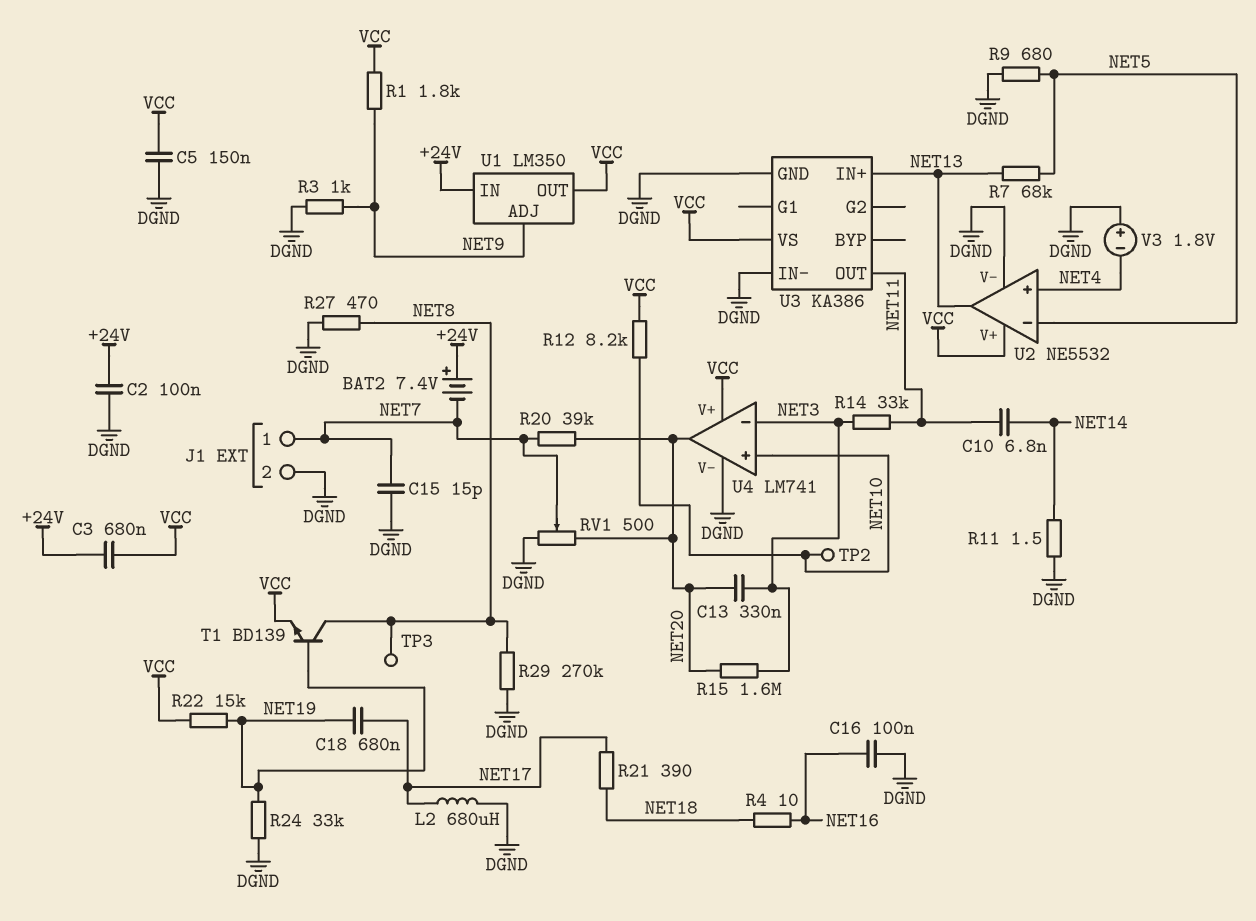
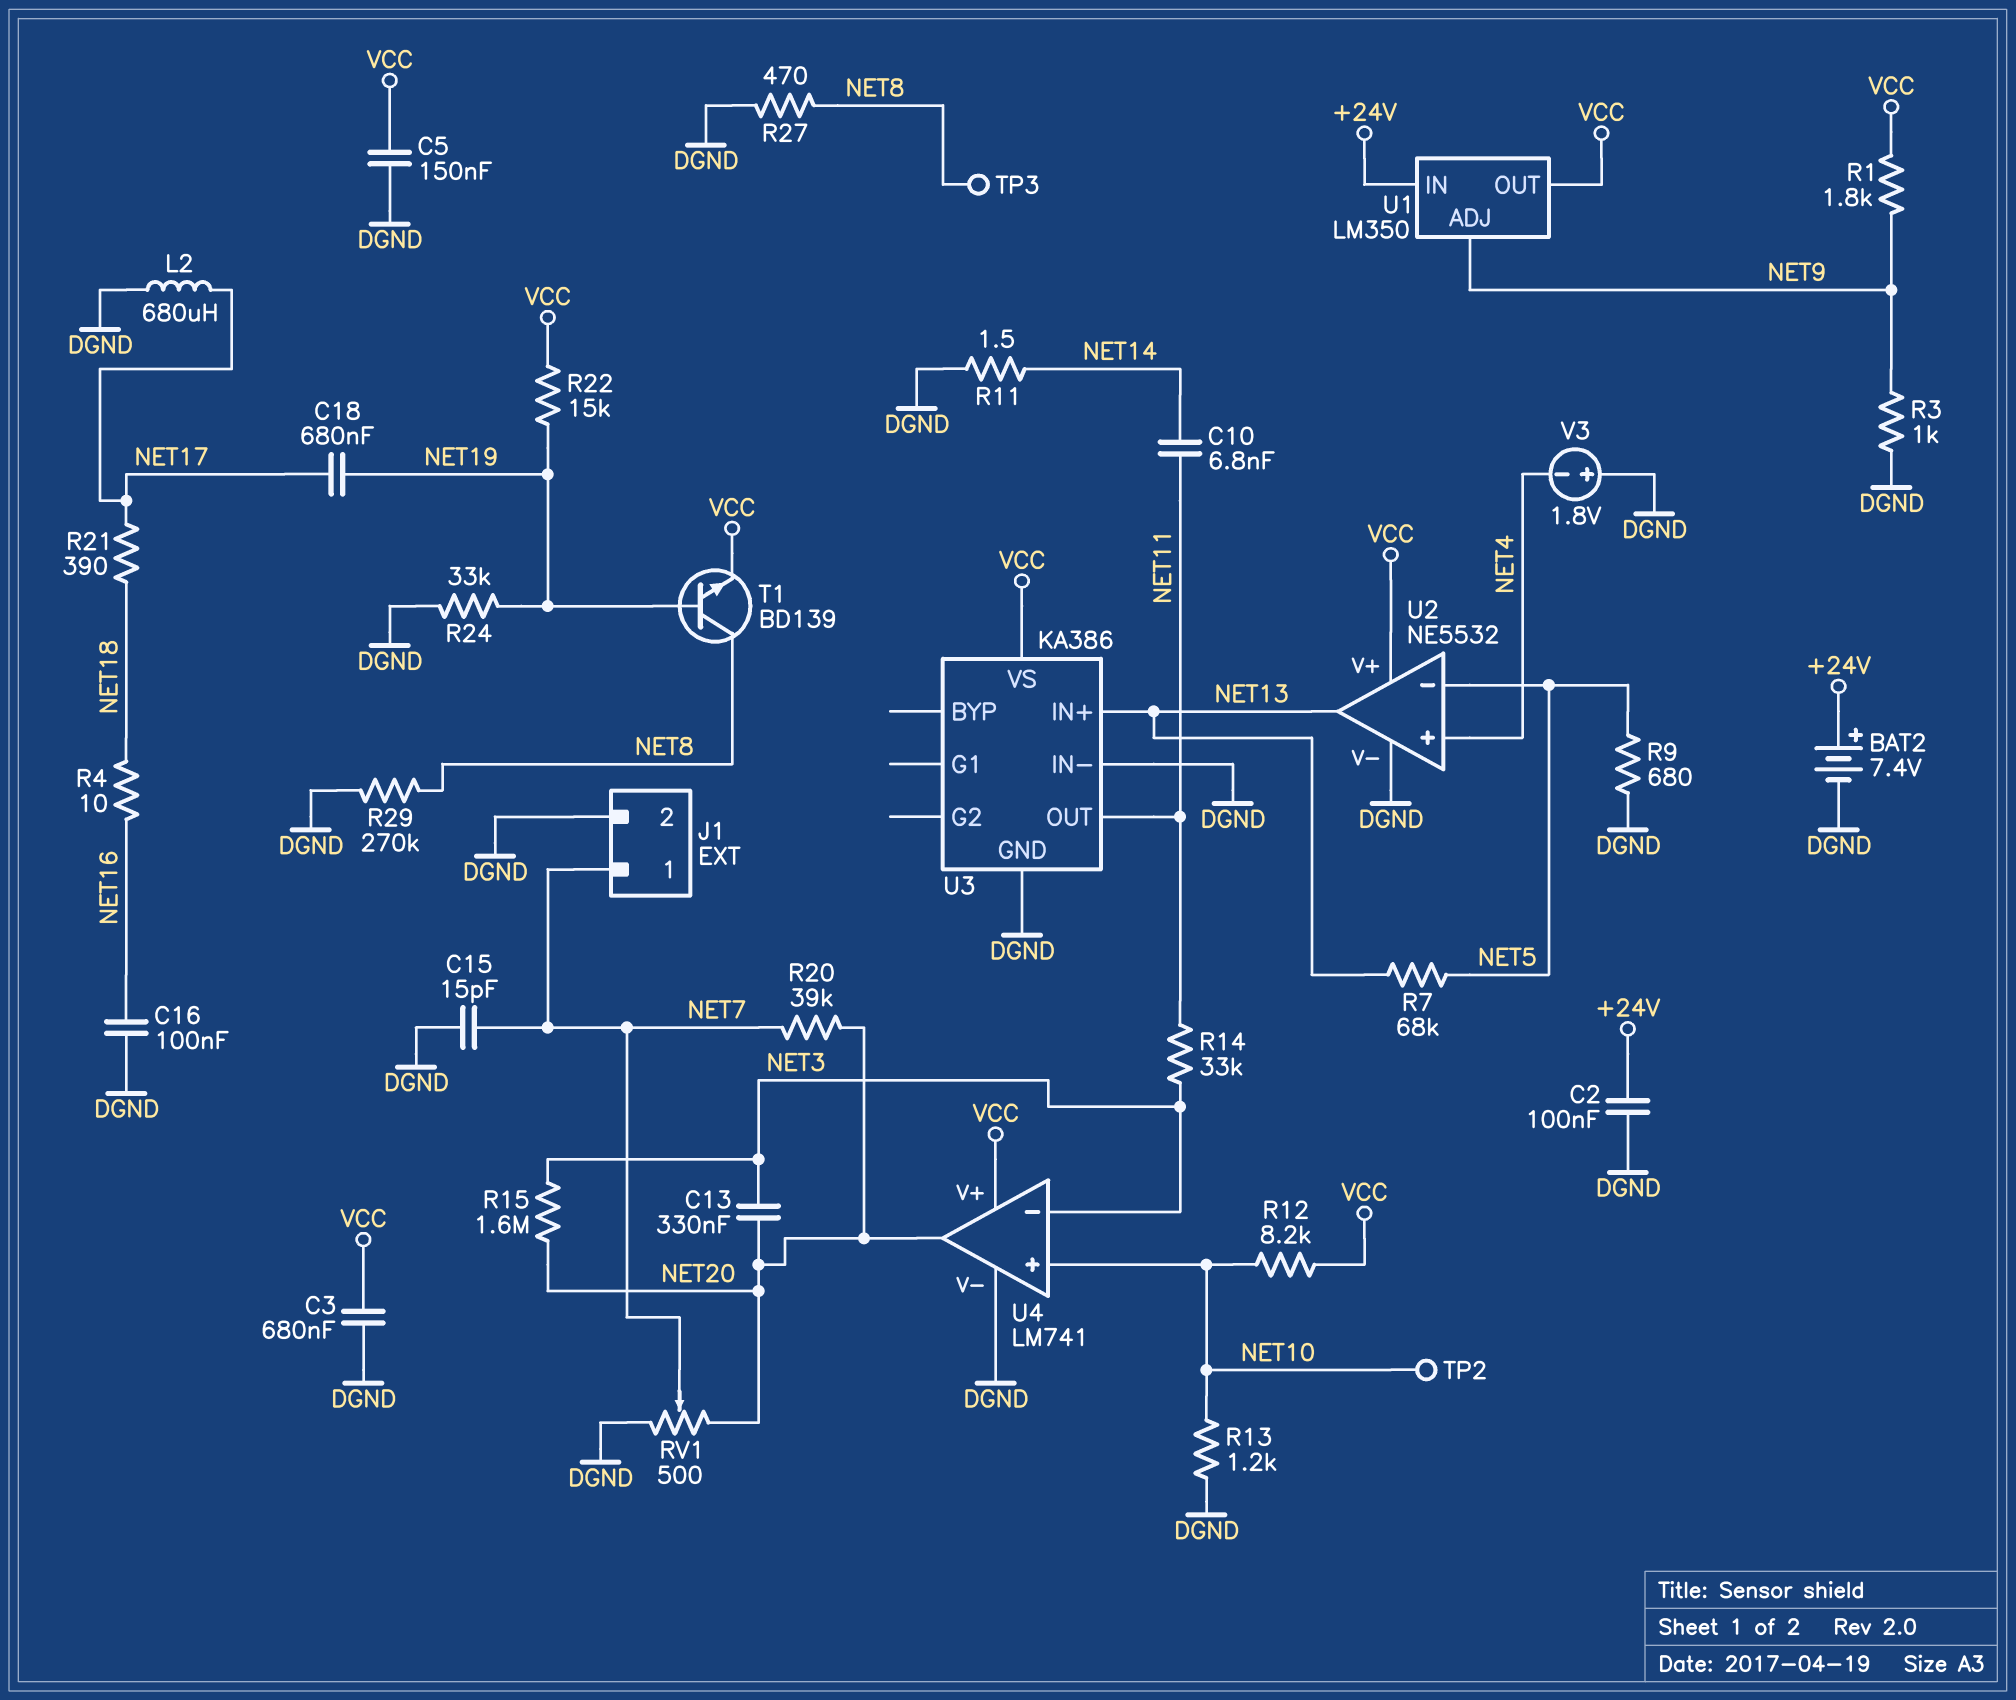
BAT2: 7.4V (plus +24V, minus NET7) -> 7.4V (plus +24V, minus DGND)
C3: 680nF (+24V, VCC) -> 680nF (DGND, VCC)
R13: none -> 1.2k (DGND, NET10)

